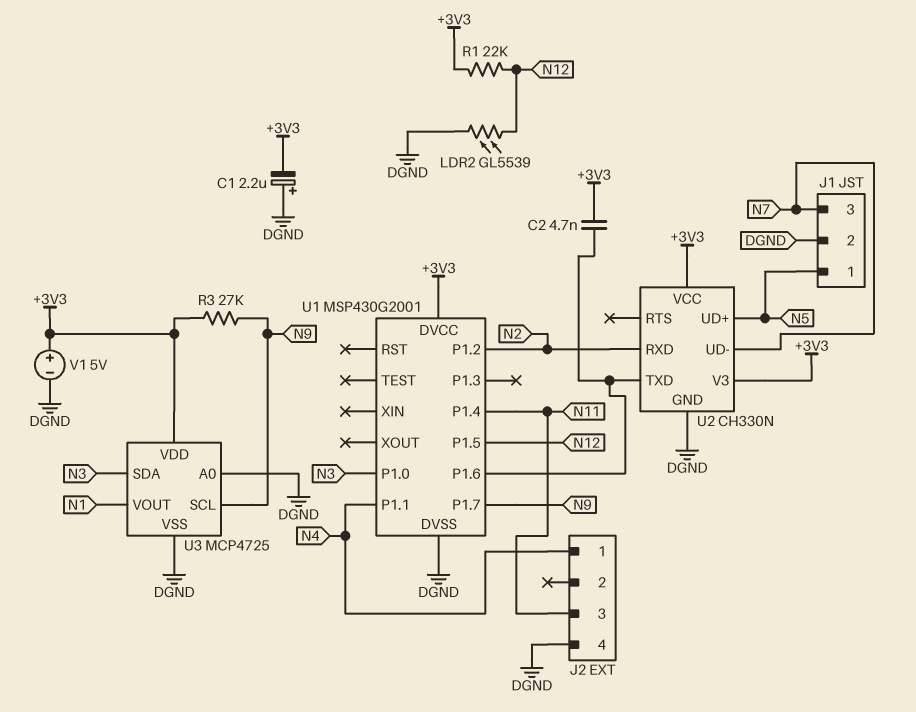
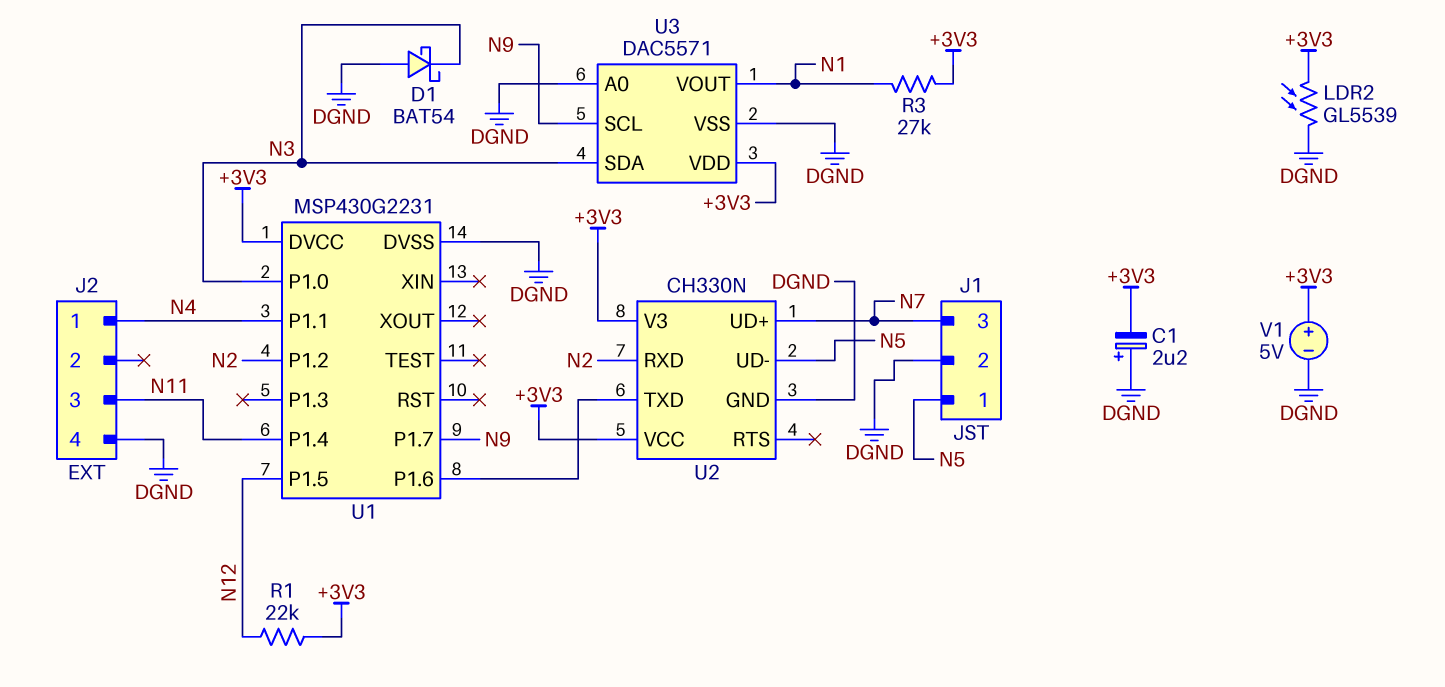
C2: 4.7nF (+3V3, U1/P1.6) -> none
D1: none -> schottky BAT54 (A DGND, K N3)
LDR2: GL5539 (DGND, N12) -> GL5539 (+3V3, DGND)
R3: 27k (+3V3, N9) -> 27k (+3V3, N1)
U1: MSP430G2001 -> MSP430G2231
U2 pin UD+: N5 -> N7
U2 pin UD-: N7 -> N5
U3: MCP4725 -> DAC5571

